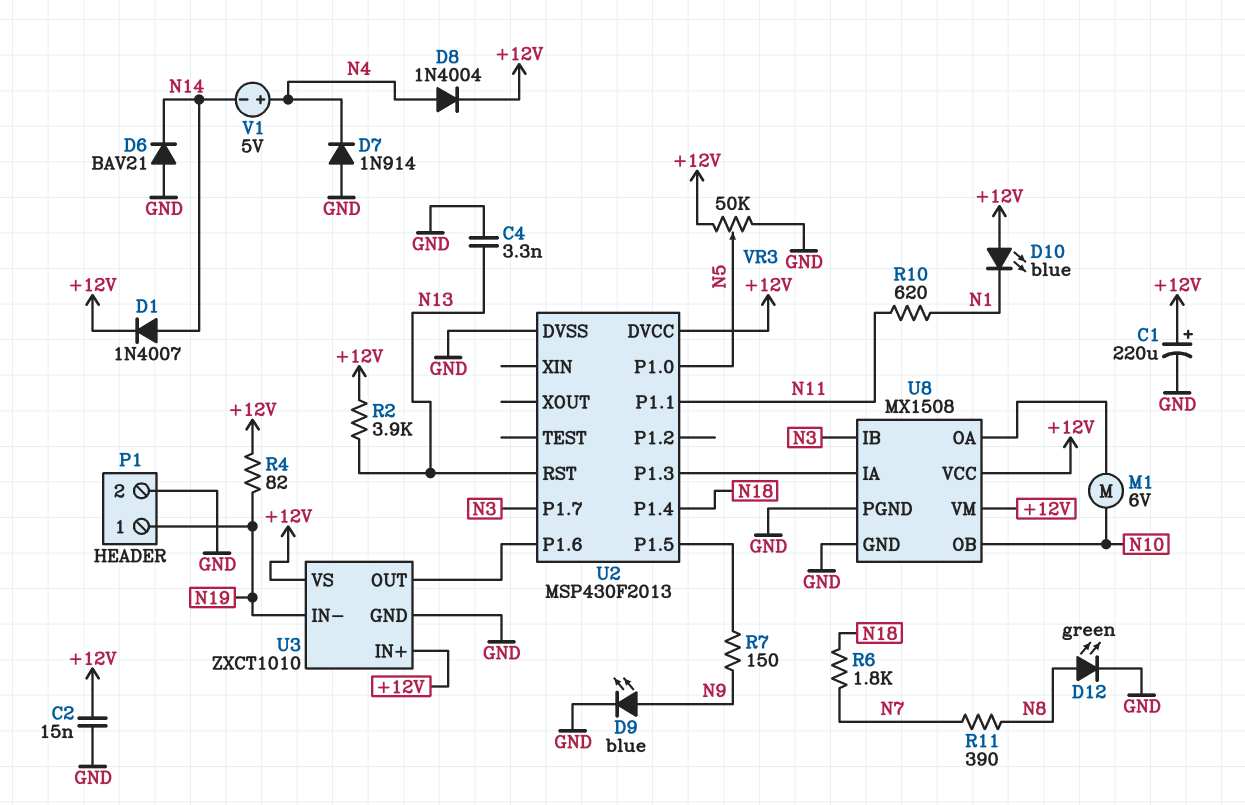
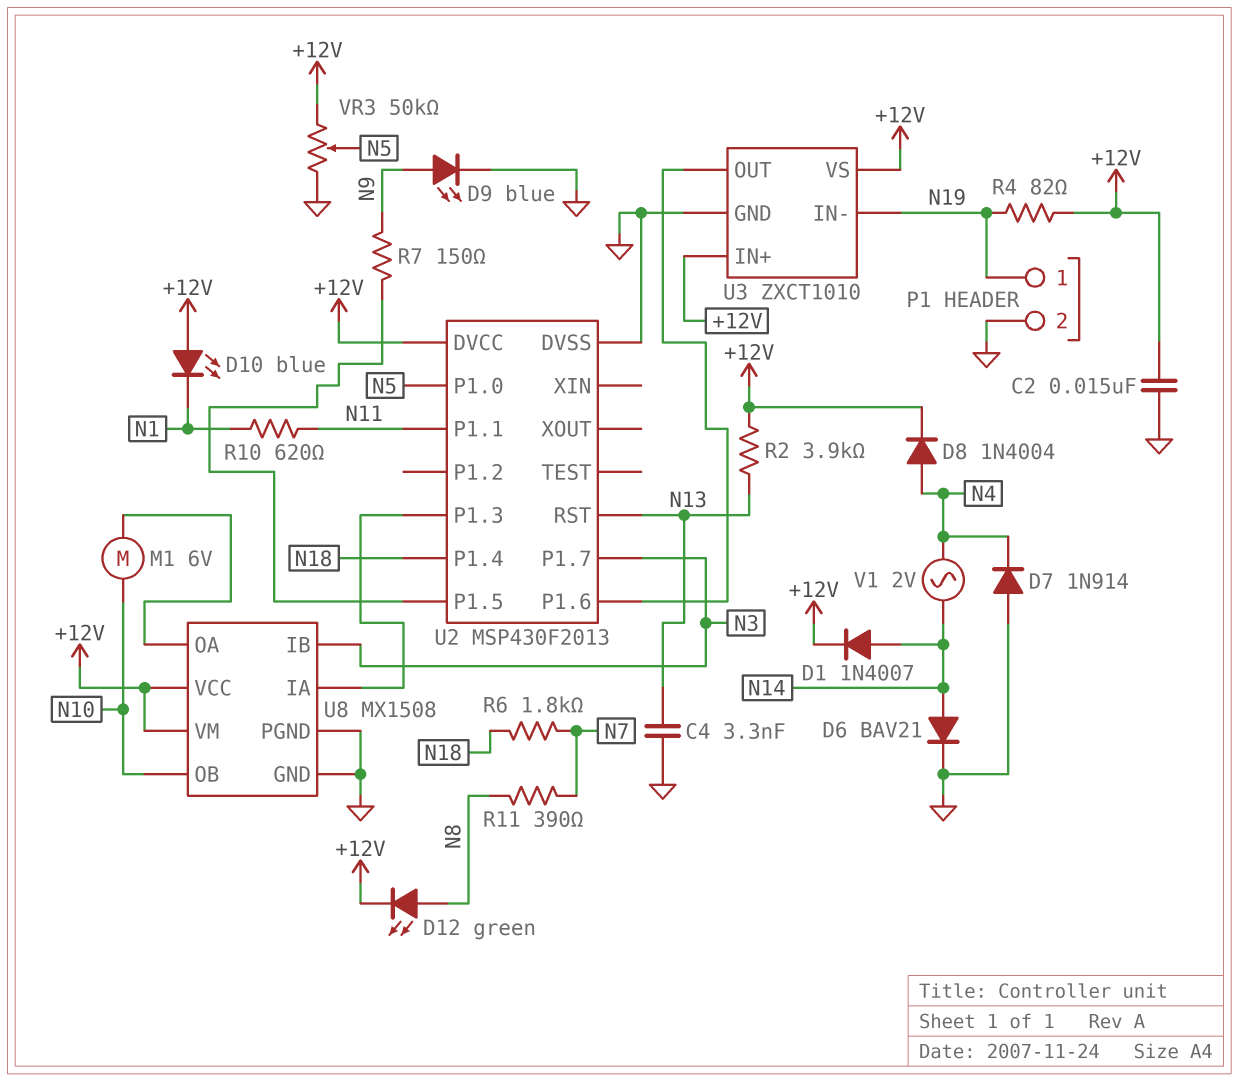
C1: 220uF (plus +12V, minus GND) -> none
D6: diode BAV21 (A GND, K N14) -> diode BAV21 (A N14, K GND)
D12: LED green (A N8, K GND) -> LED green (A N8, K +12V)
V1: 5V (plus N4, minus N14) -> AC 2V (N4, N14)

